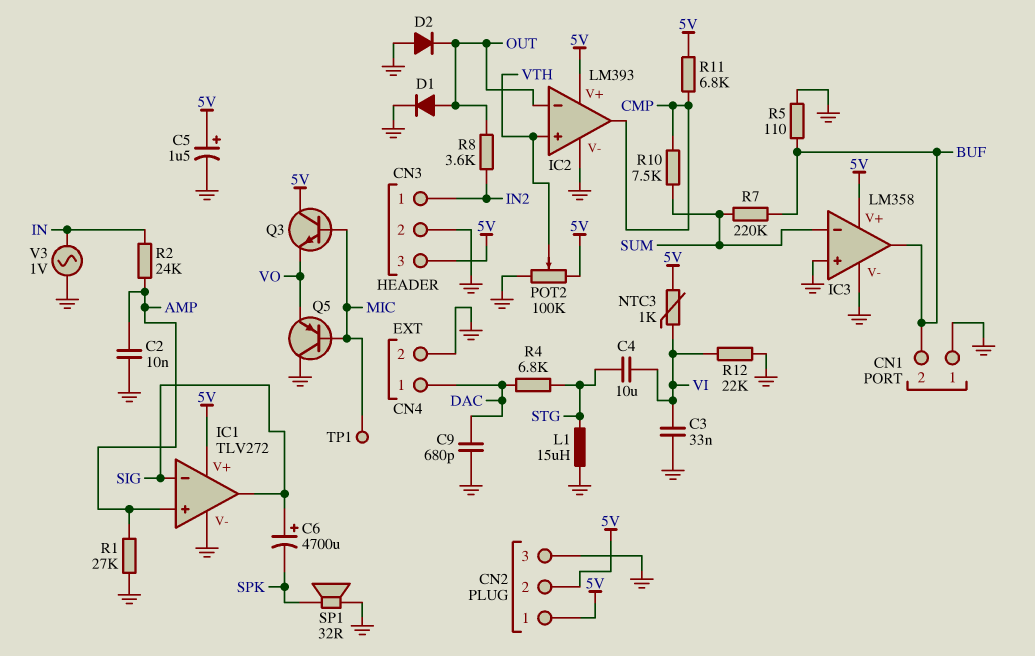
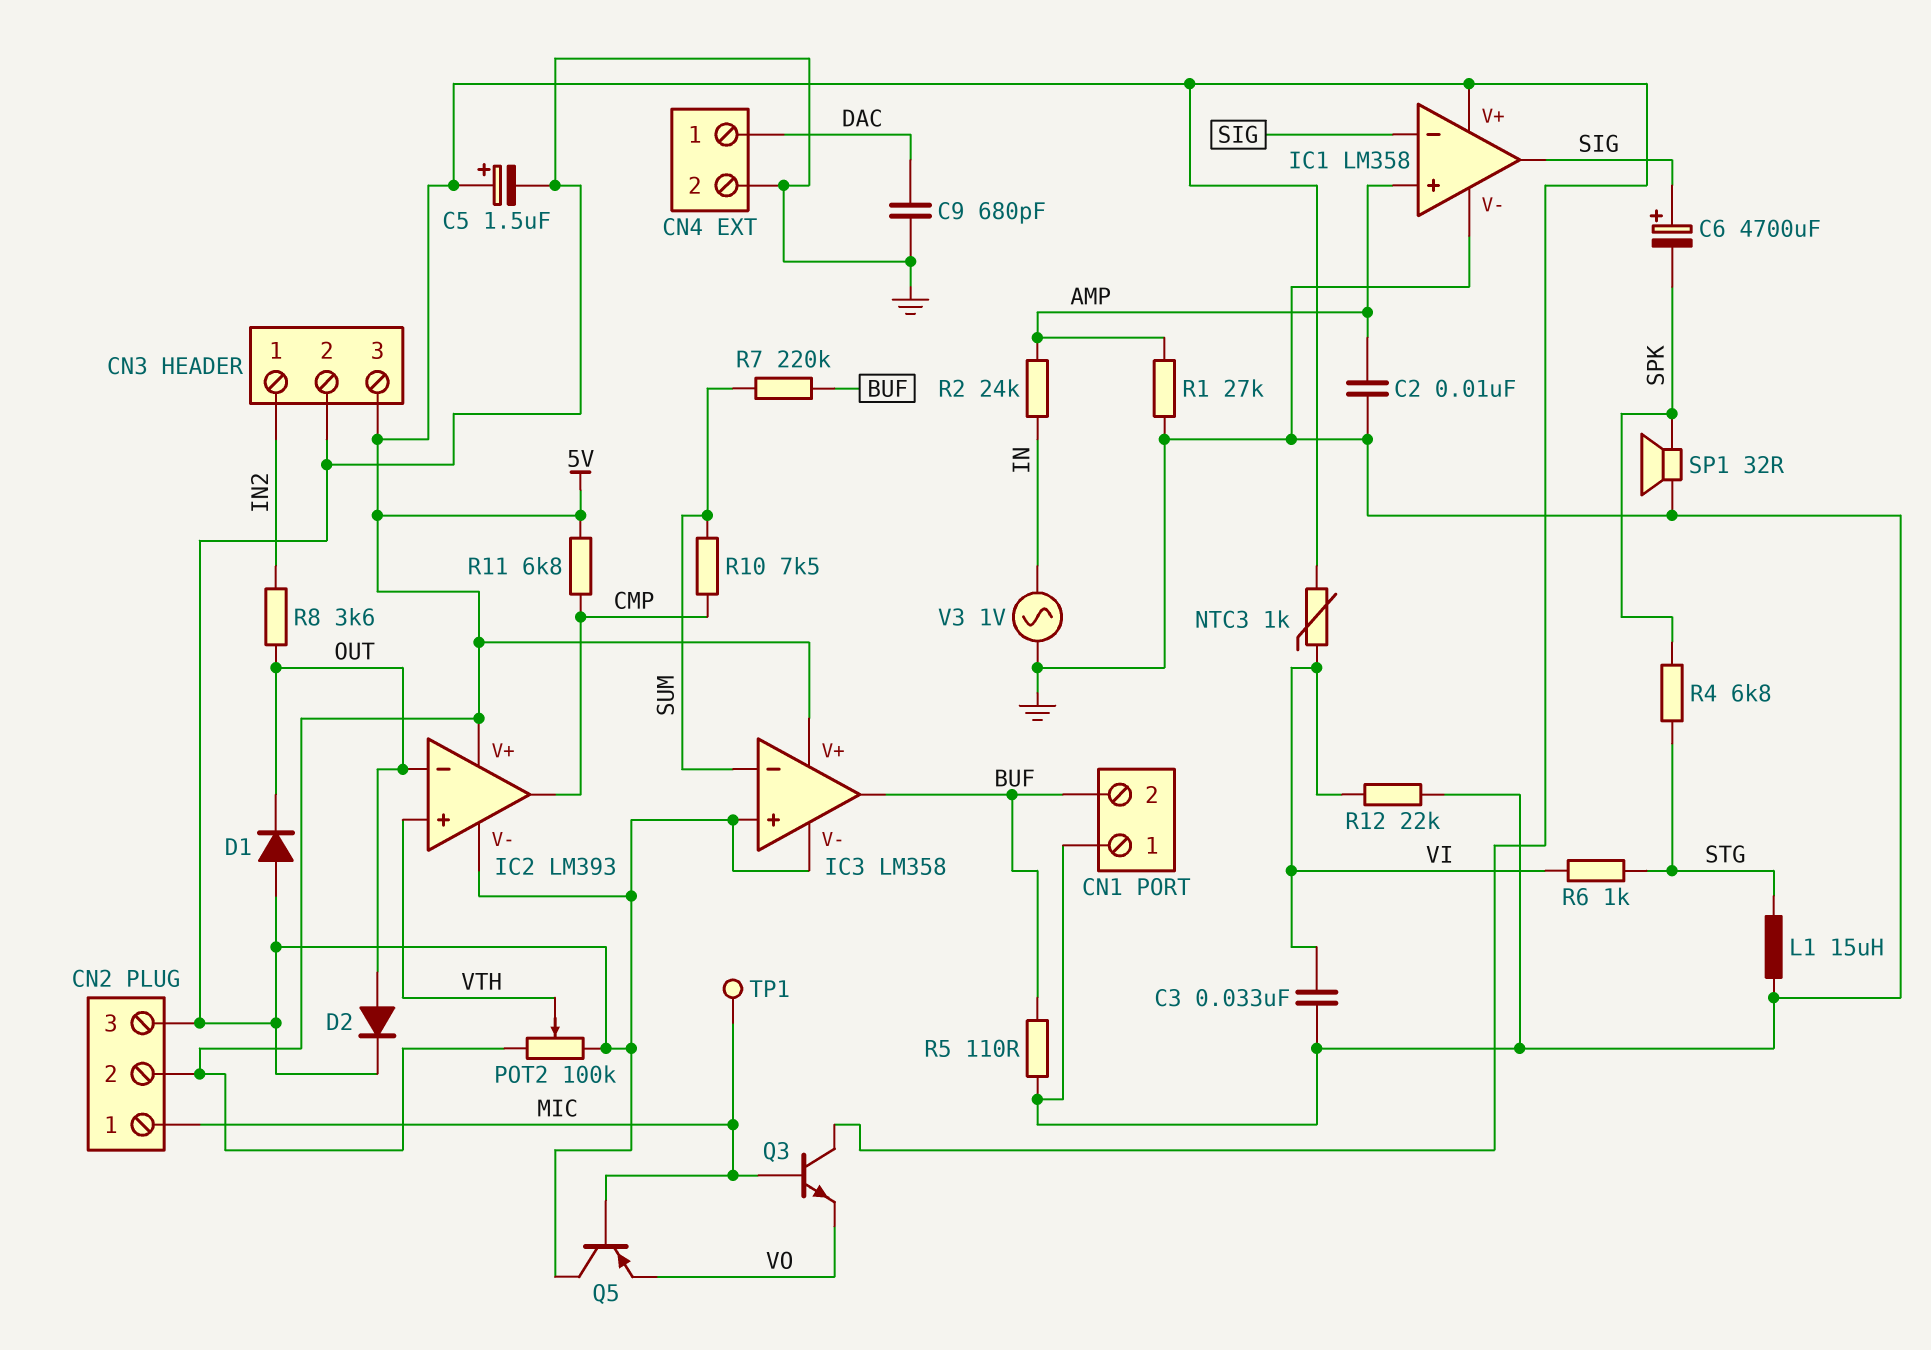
C4: 10uF (STG, VI) -> none
CN2 pin 1: 5V -> MIC
D1: diode (A OUT, K GND) -> diode (A GND, K OUT)
D2: diode (A GND, K OUT) -> diode (A OUT, K GND)
IC1: TLV272 -> LM358
R4: 6.8k (DAC, STG) -> 6.8k (SPK, STG)
R6: none -> 1k (STG, VI)

